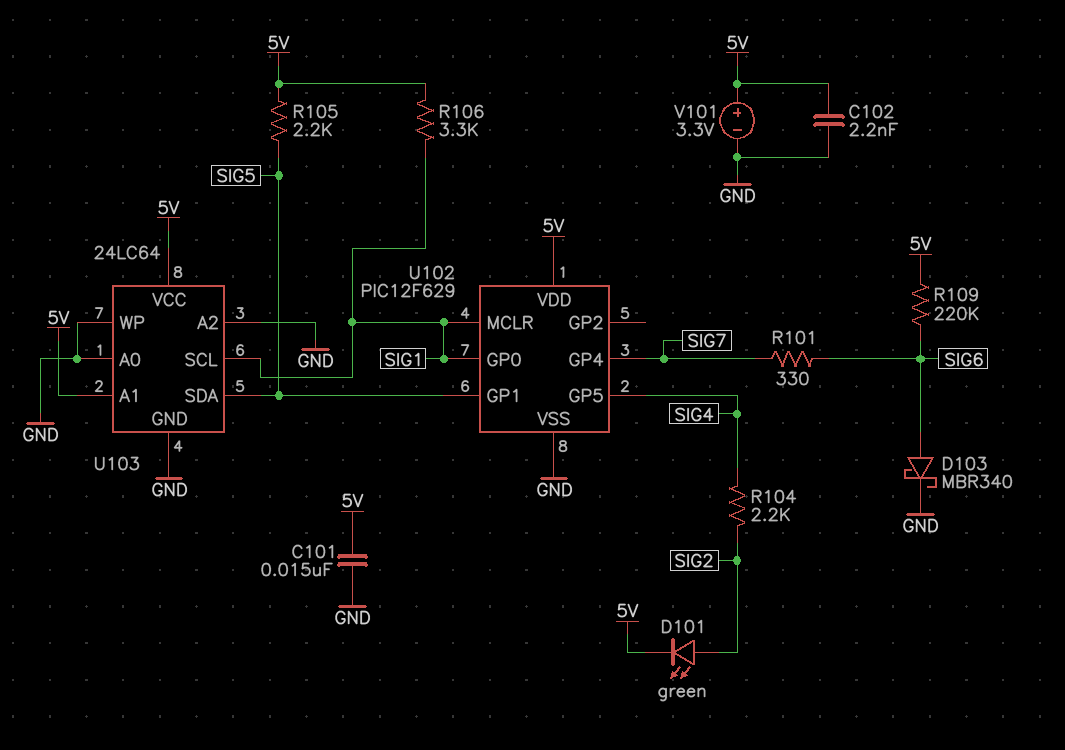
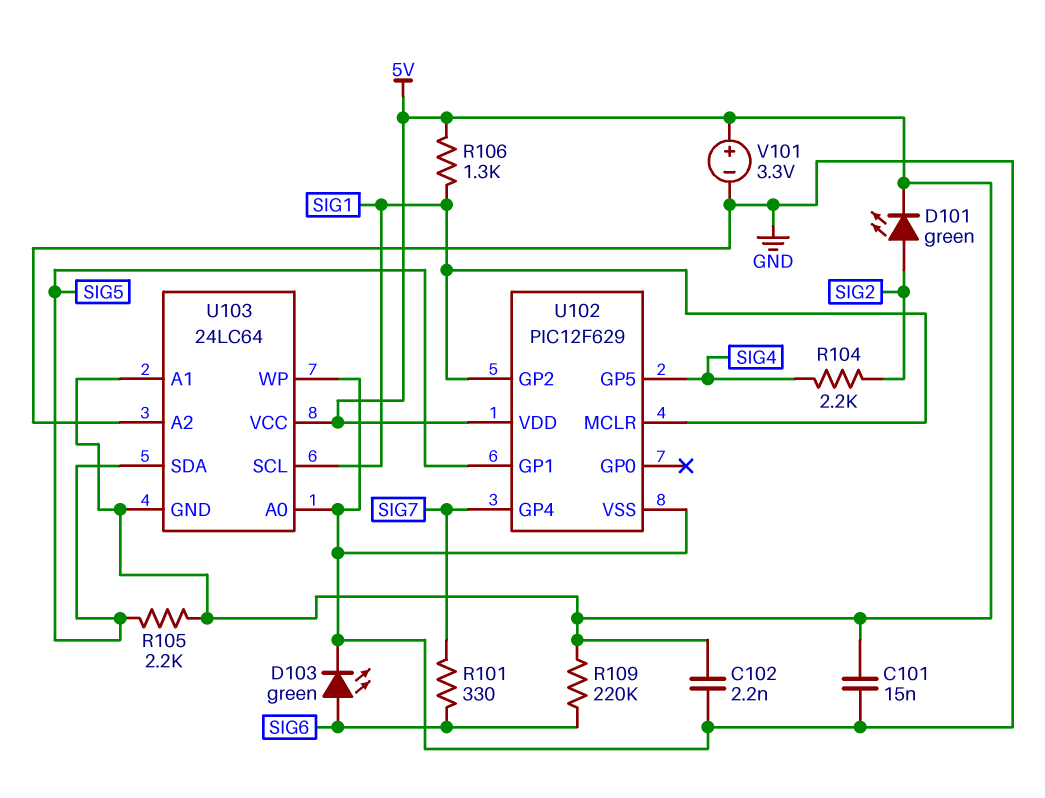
D103: schottky MBR340 (A SIG6, K GND) -> LED green (A SIG6, K GND)
R106: 3.3k (5V, SIG1) -> 1.3k (5V, SIG1)
U102 pin GP0: SIG1 -> none
U102 pin GP2: none -> SIG1
U103 pin GND: GND -> 5V

